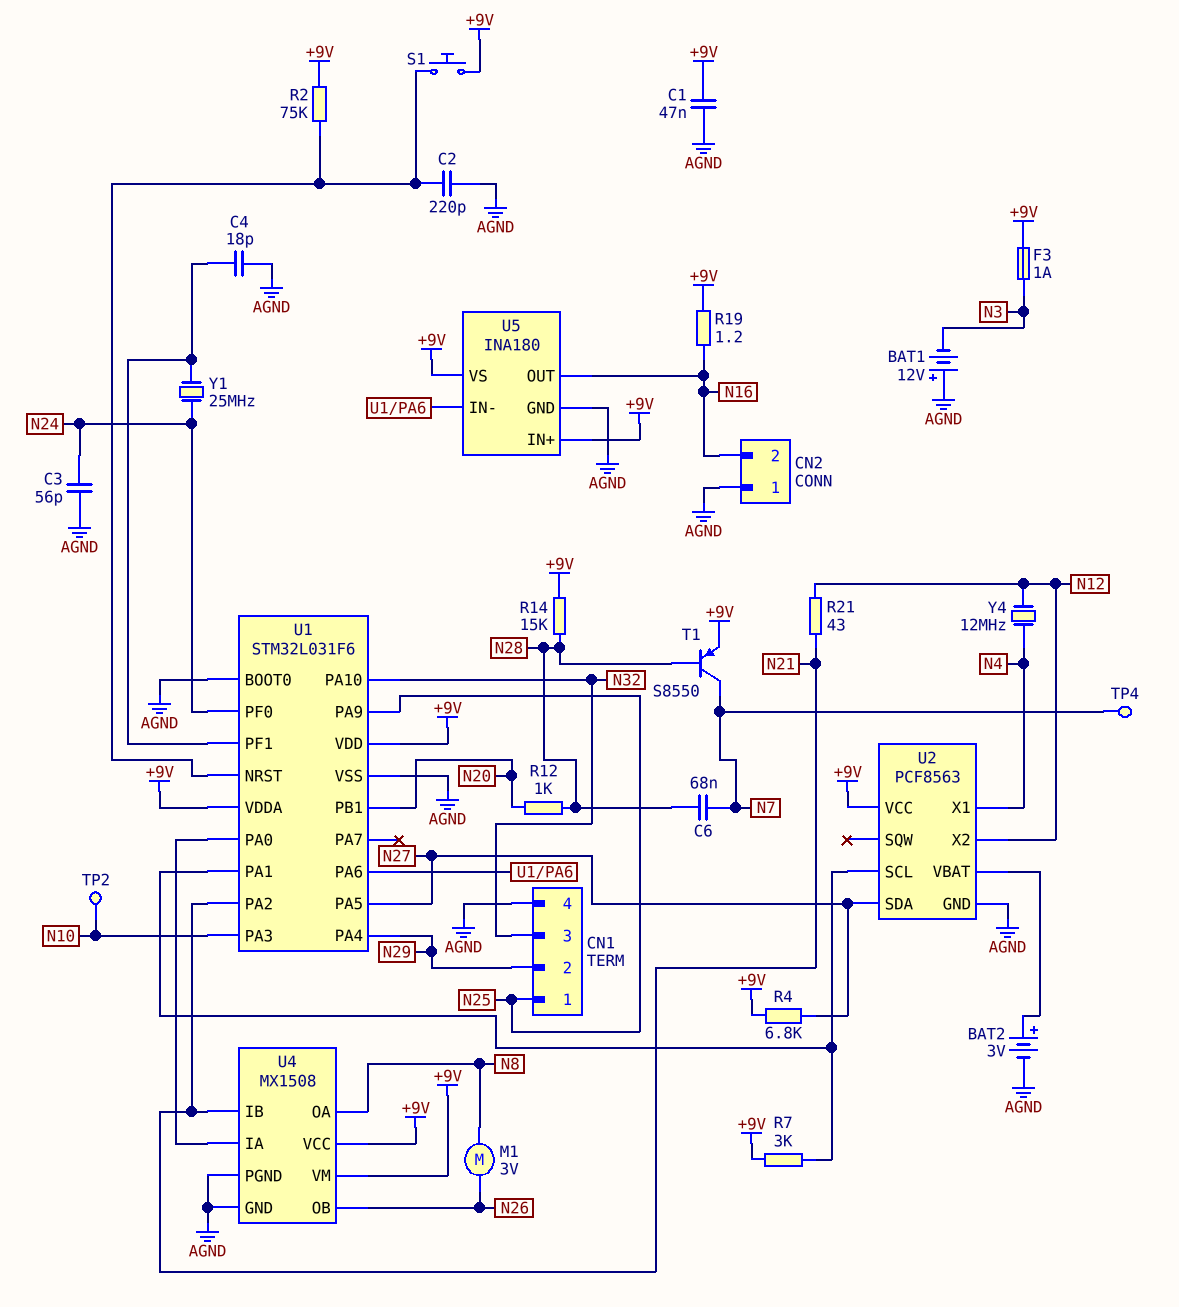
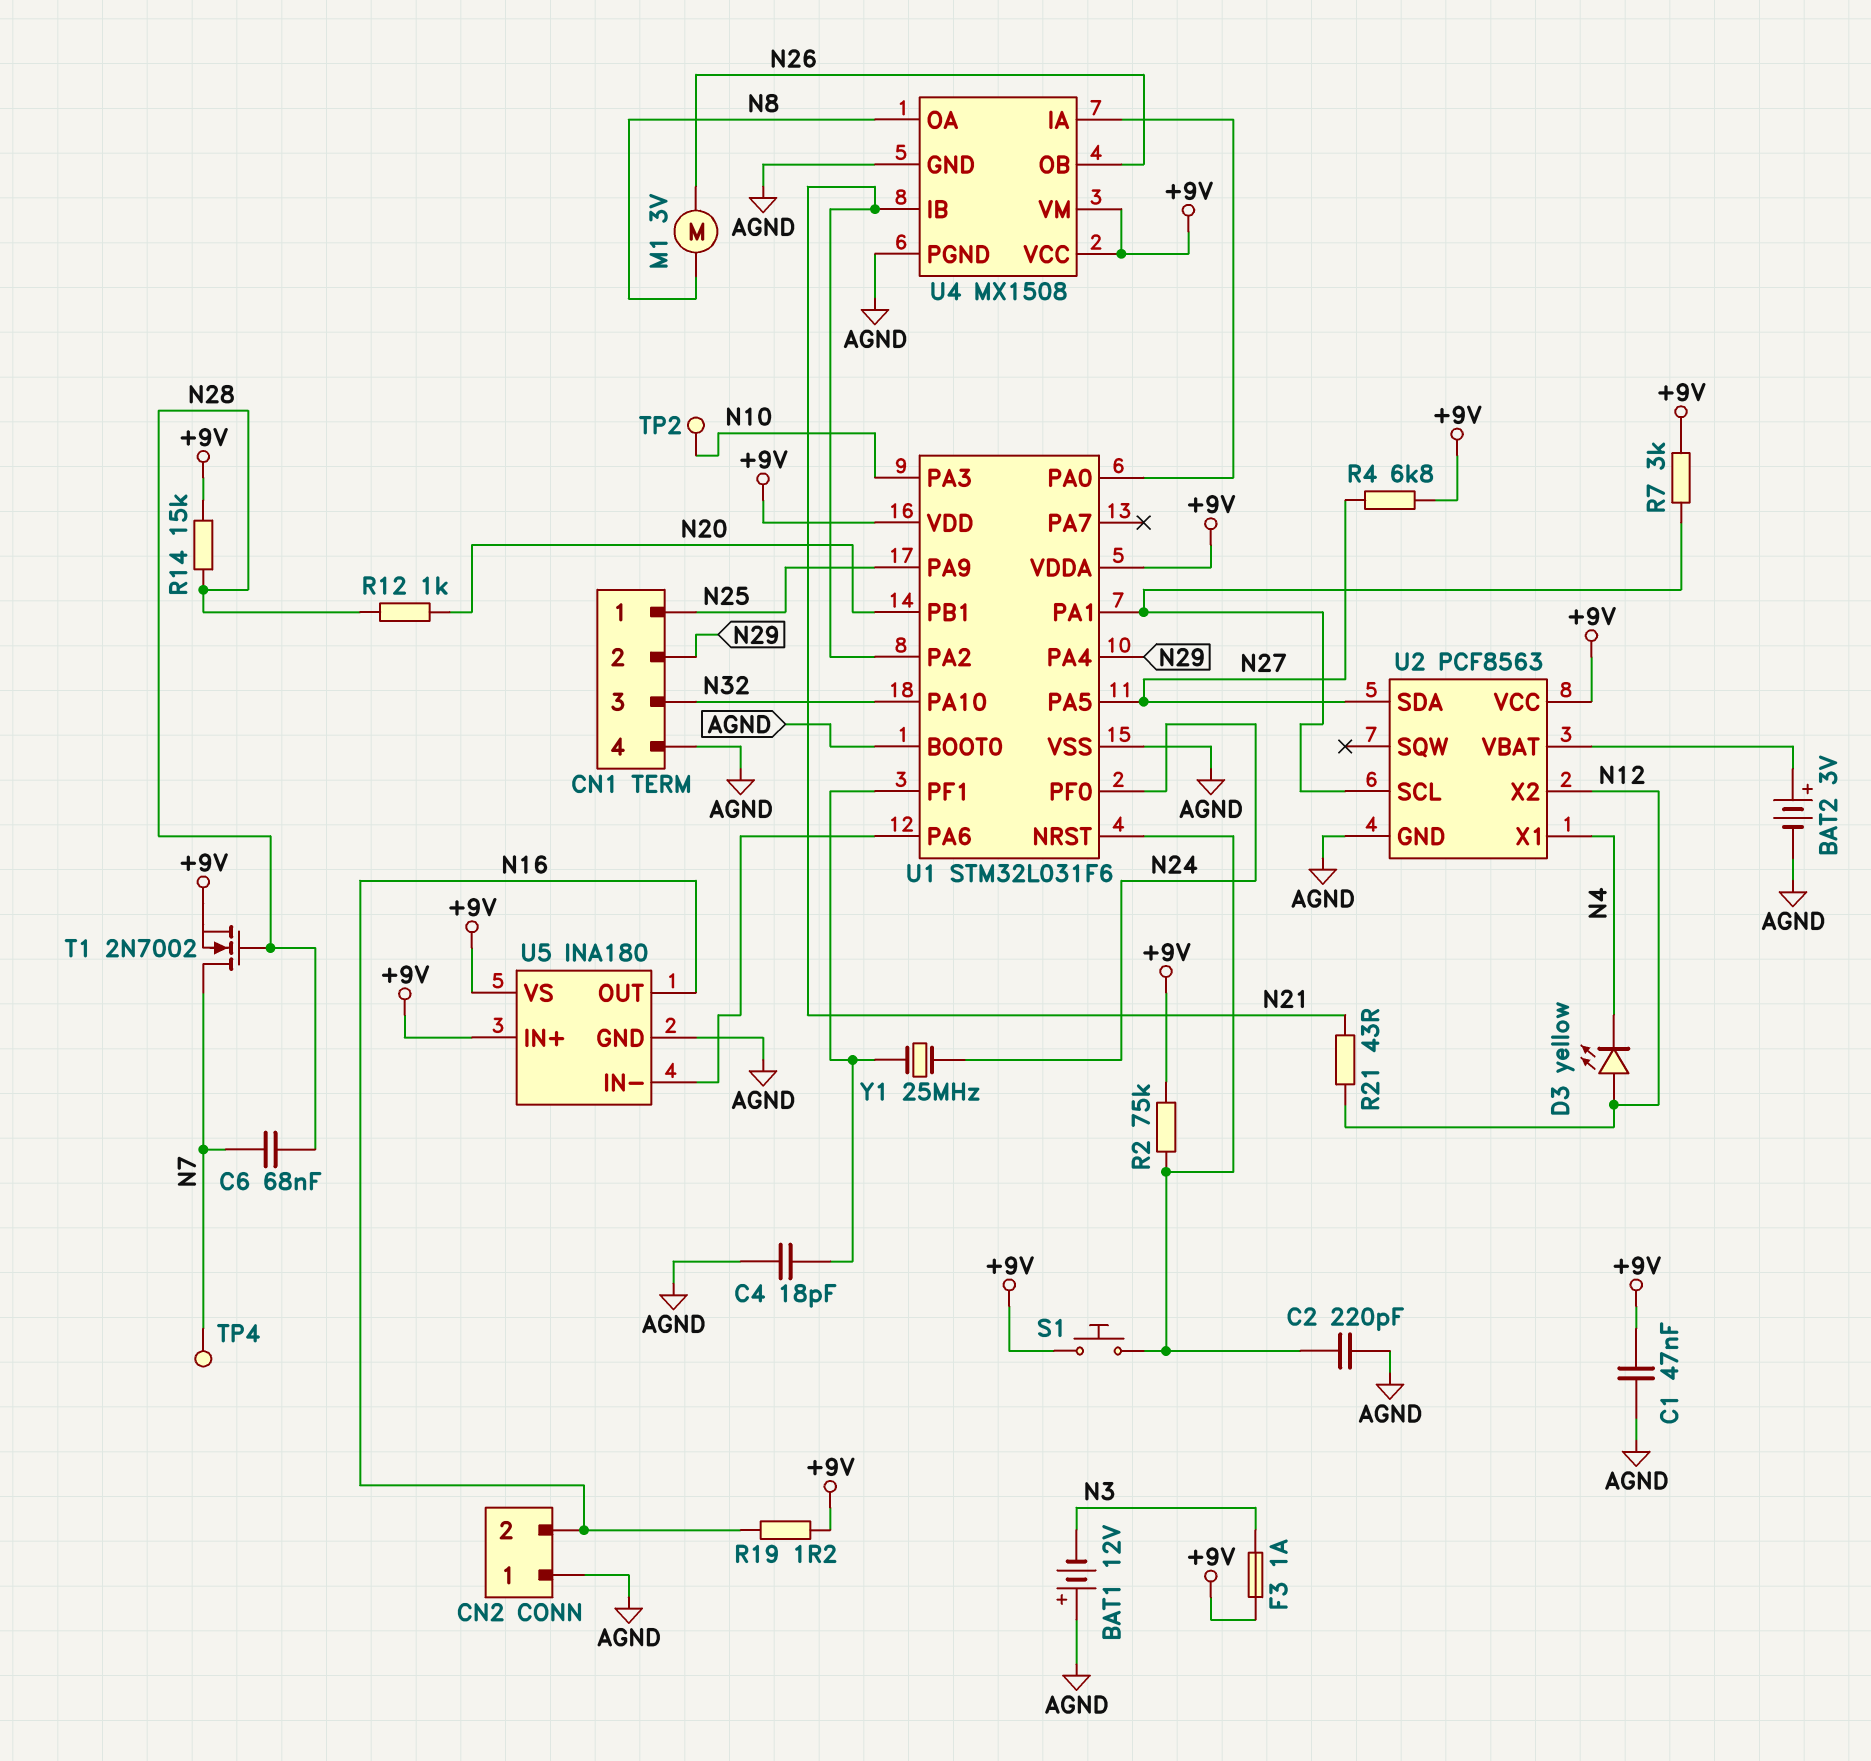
C3: 56pF (AGND, N24) -> none
D3: none -> LED yellow (A N12, K N4)
T1: PNP S8550 (B N28, C N7, E +9V) -> NMOS 2N7002 (G N28, D N7, S +9V)
Y4: 12MHz (N4, N12) -> none

